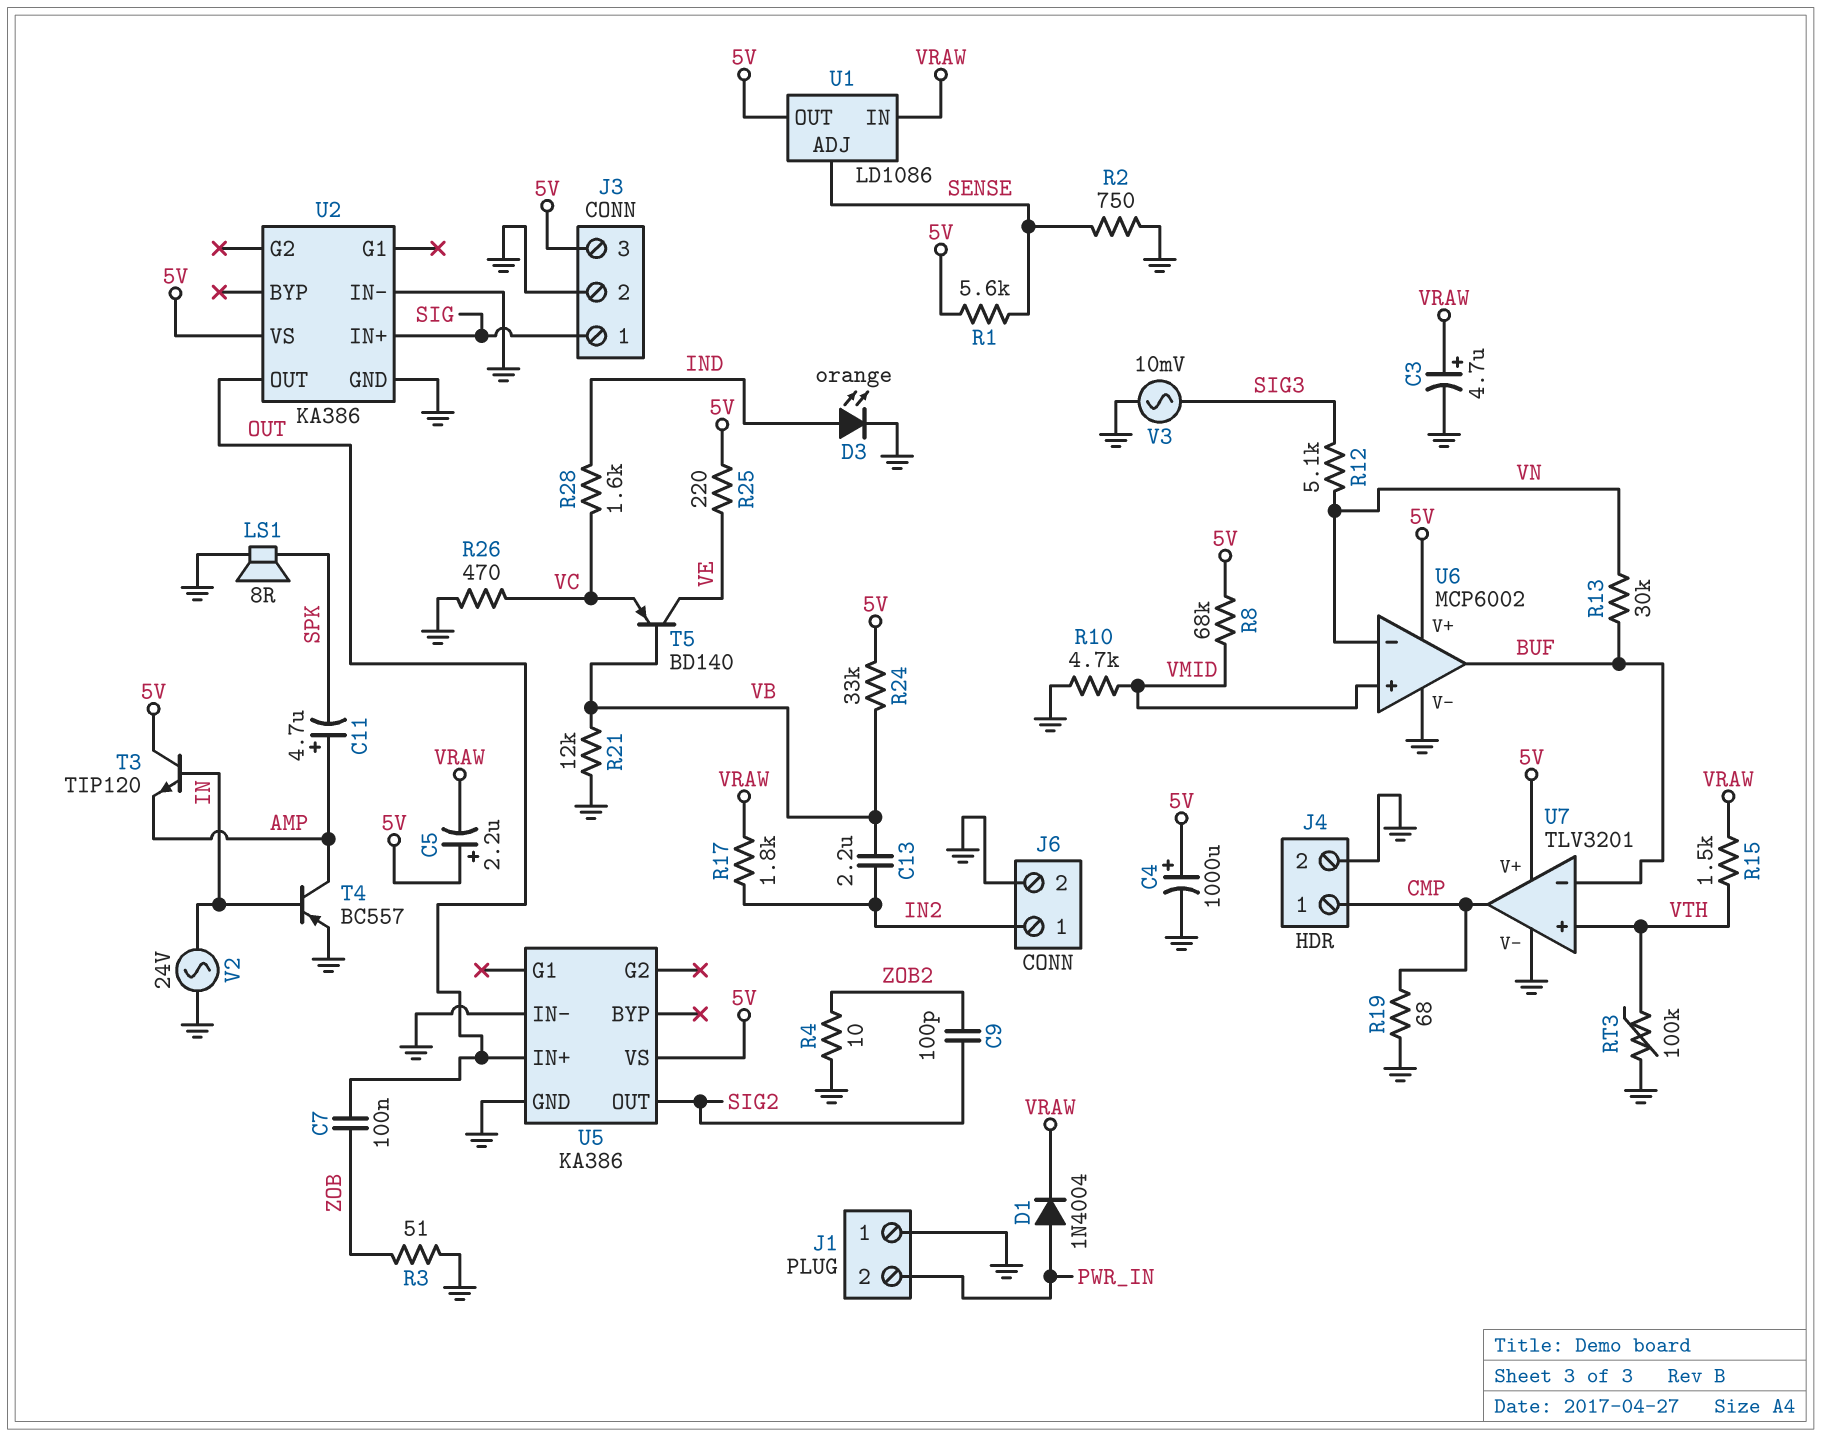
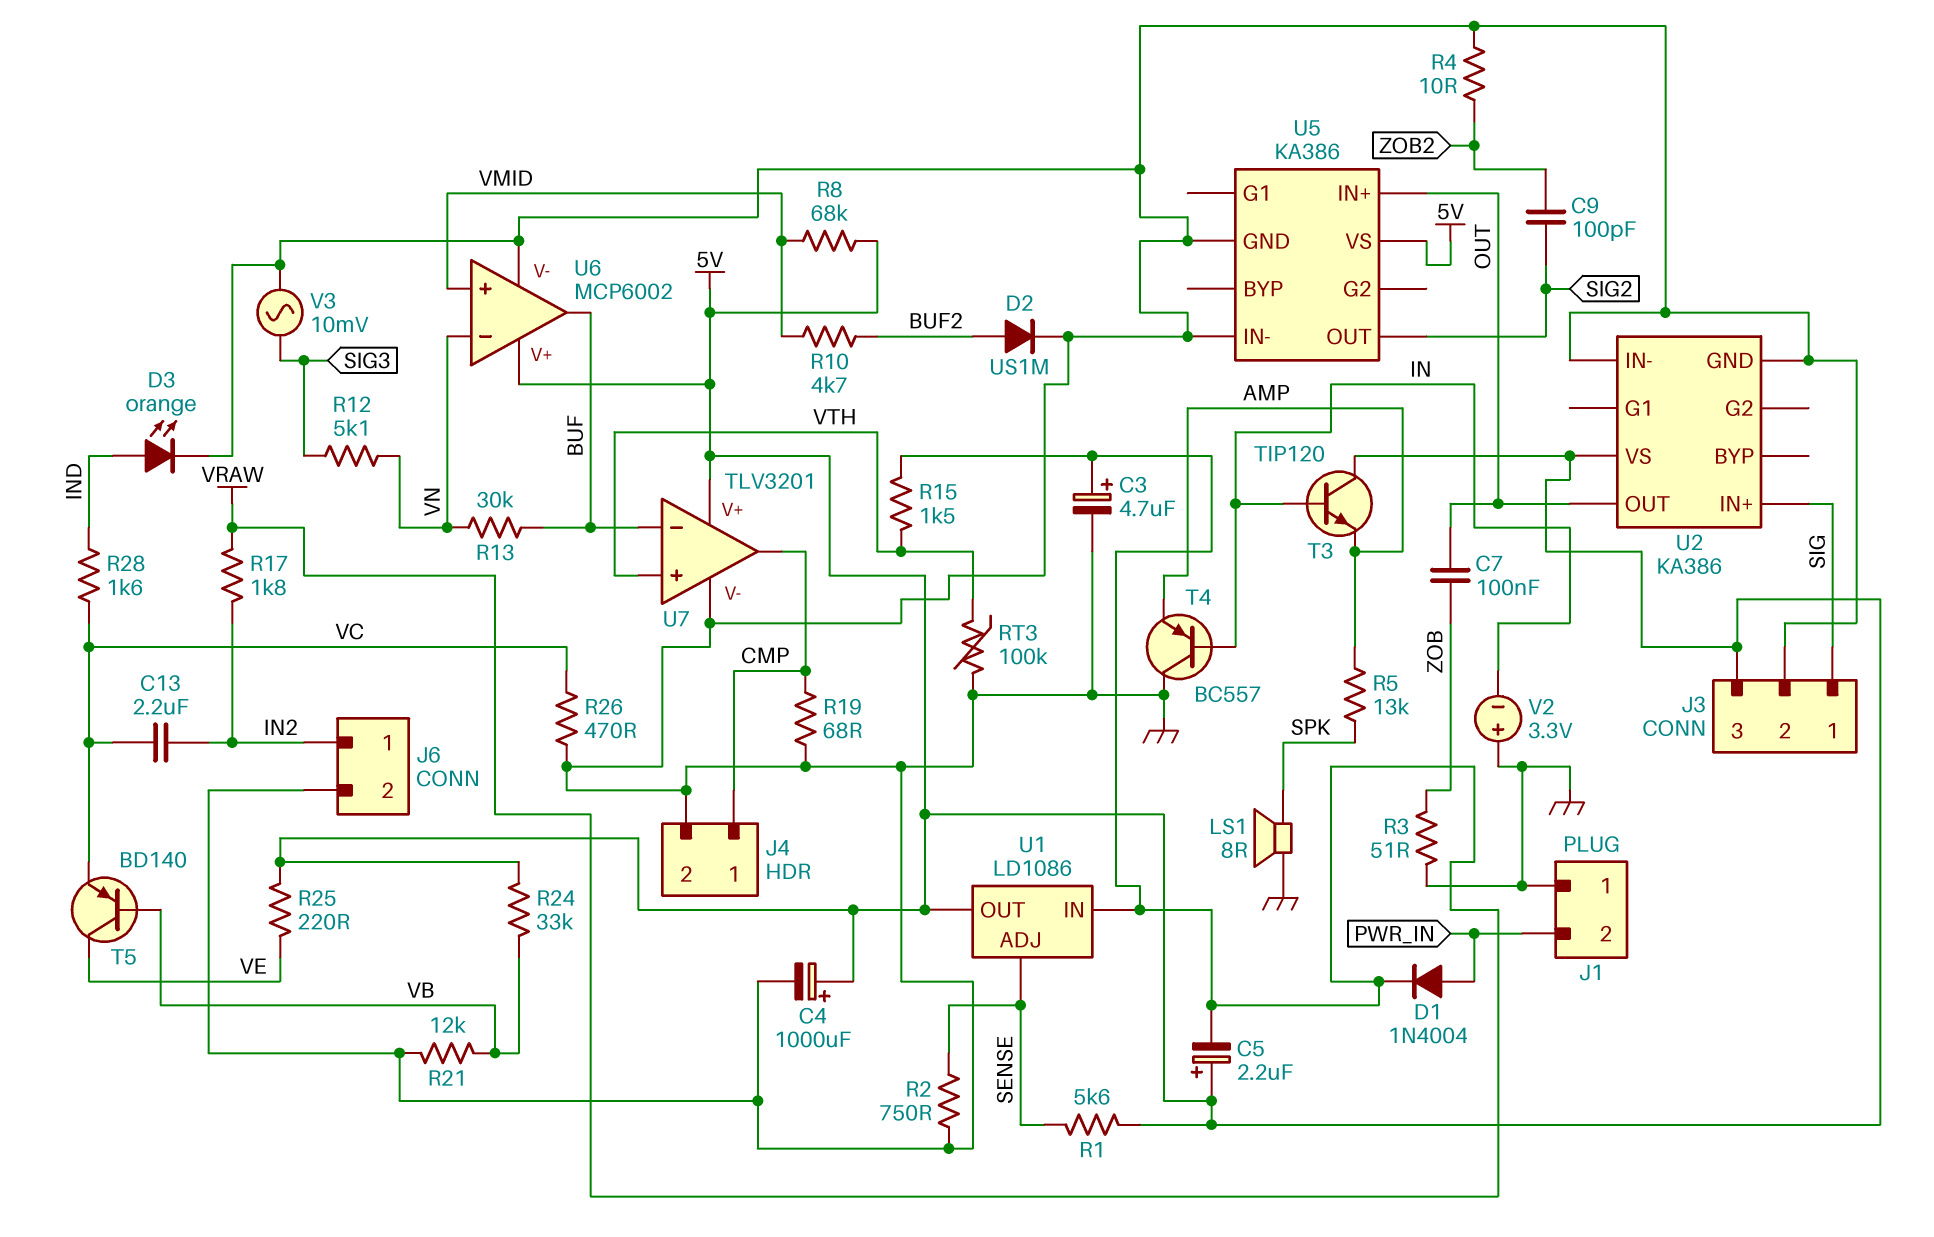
C11: 4.7uF (plus AMP, minus SPK) -> none
C13: 2.2uF (IN2, VB) -> 2.2uF (IN2, VC)
D2: none -> diode US1M (A BUF2, K GND)
R5: none -> 13k (AMP, SPK)
R10: 4.7k (GND, VMID) -> 4.7k (BUF2, VMID)
T4: PNP BC557 (B IN, C AMP, E GND) -> PNP BC557 (B IN, C GND, E AMP)
V2: AC 24V (GND, IN) -> 3.3V (plus GND, minus IN)

